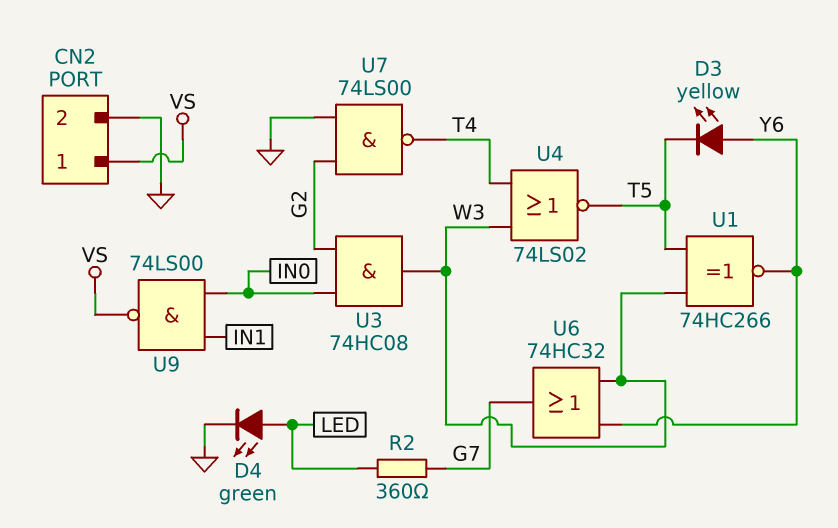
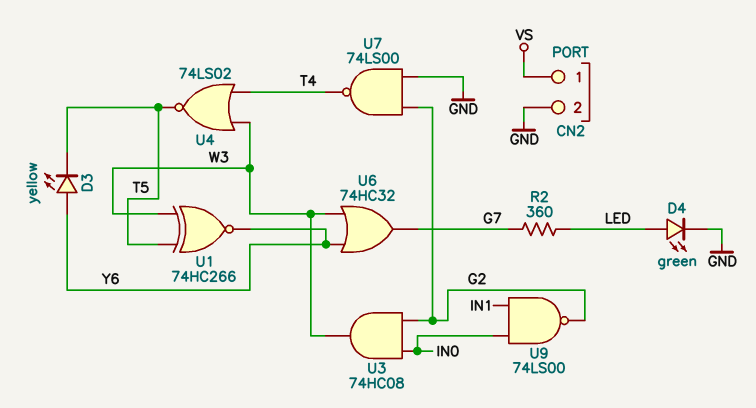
U9: NAND 74LS00 (in IN0, in IN1, out VS) -> NAND 74LS00 (in IN0, in IN1, out G2)

